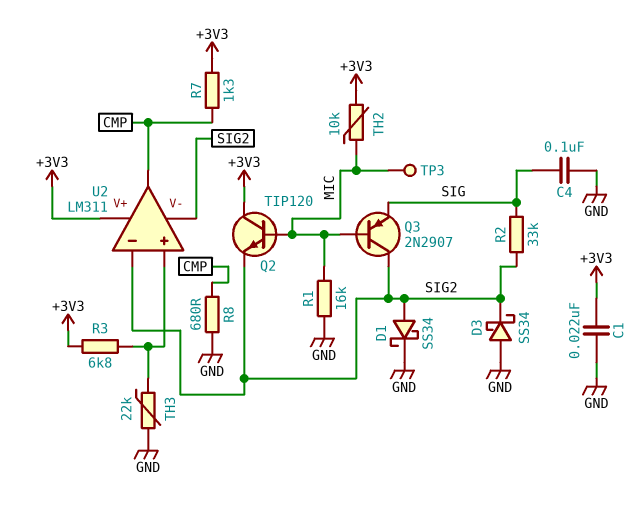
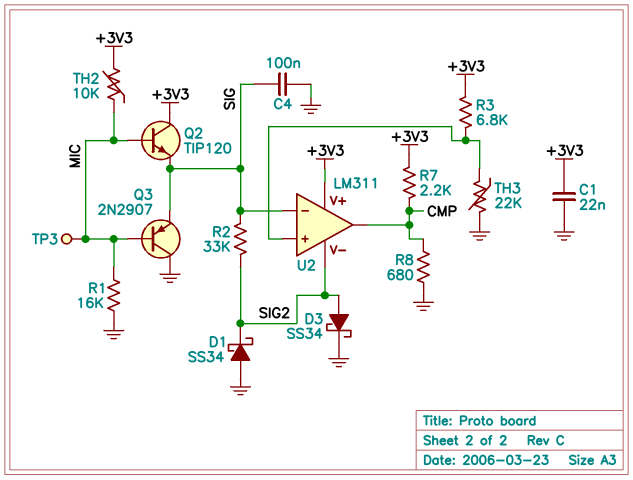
D1: schottky SS34 (A SIG2, K GND) -> schottky SS34 (A GND, K SIG2)
D3: schottky SS34 (A GND, K SIG2) -> schottky SS34 (A SIG2, K GND)
Q2: NPN TIP120 (B MIC, C +3V3, E SIG2) -> NPN TIP120 (B MIC, C +3V3, E SIG)
Q3: PNP 2N2907 (B MIC, C SIG2, E SIG) -> PNP 2N2907 (B MIC, C GND, E SIG)
R7: 1.3k (+3V3, CMP) -> 2.2k (+3V3, CMP)
U2 pin in-: SIG2 -> SIG

